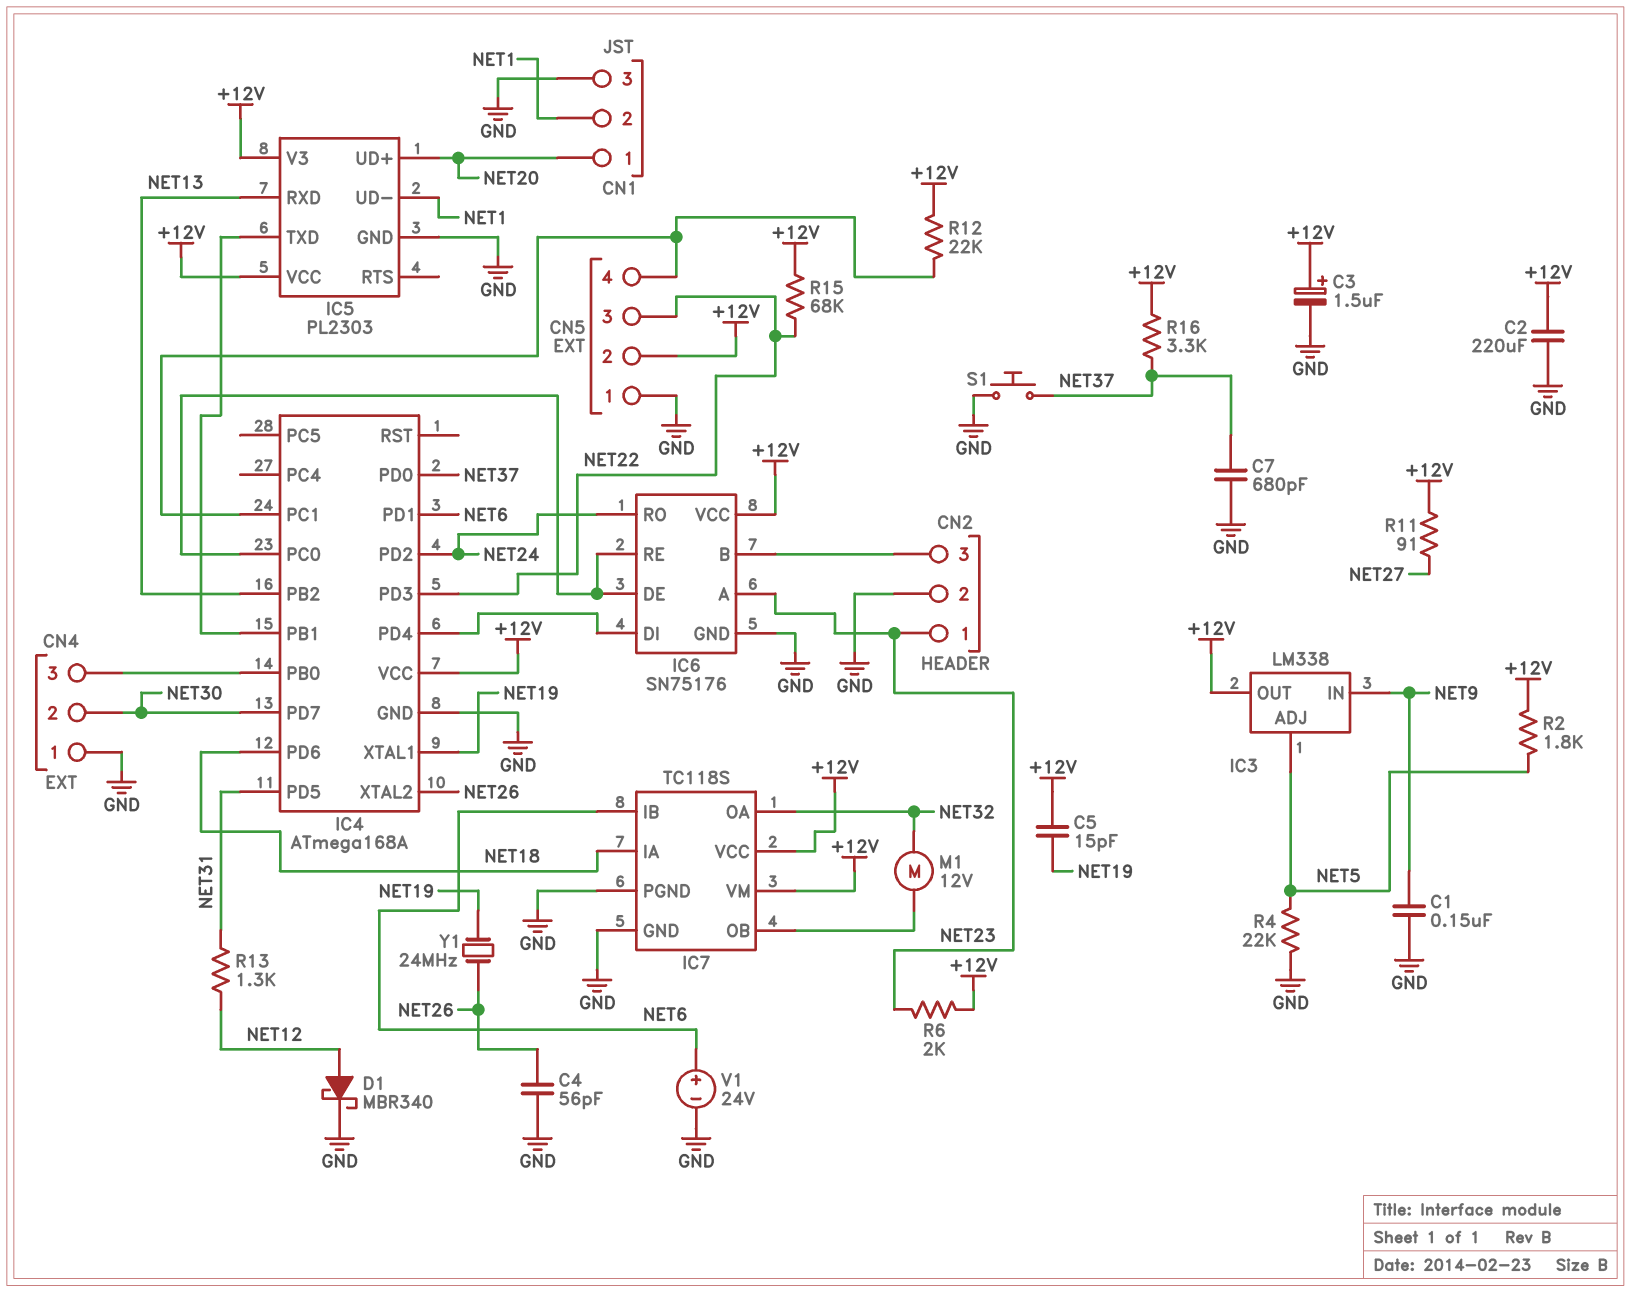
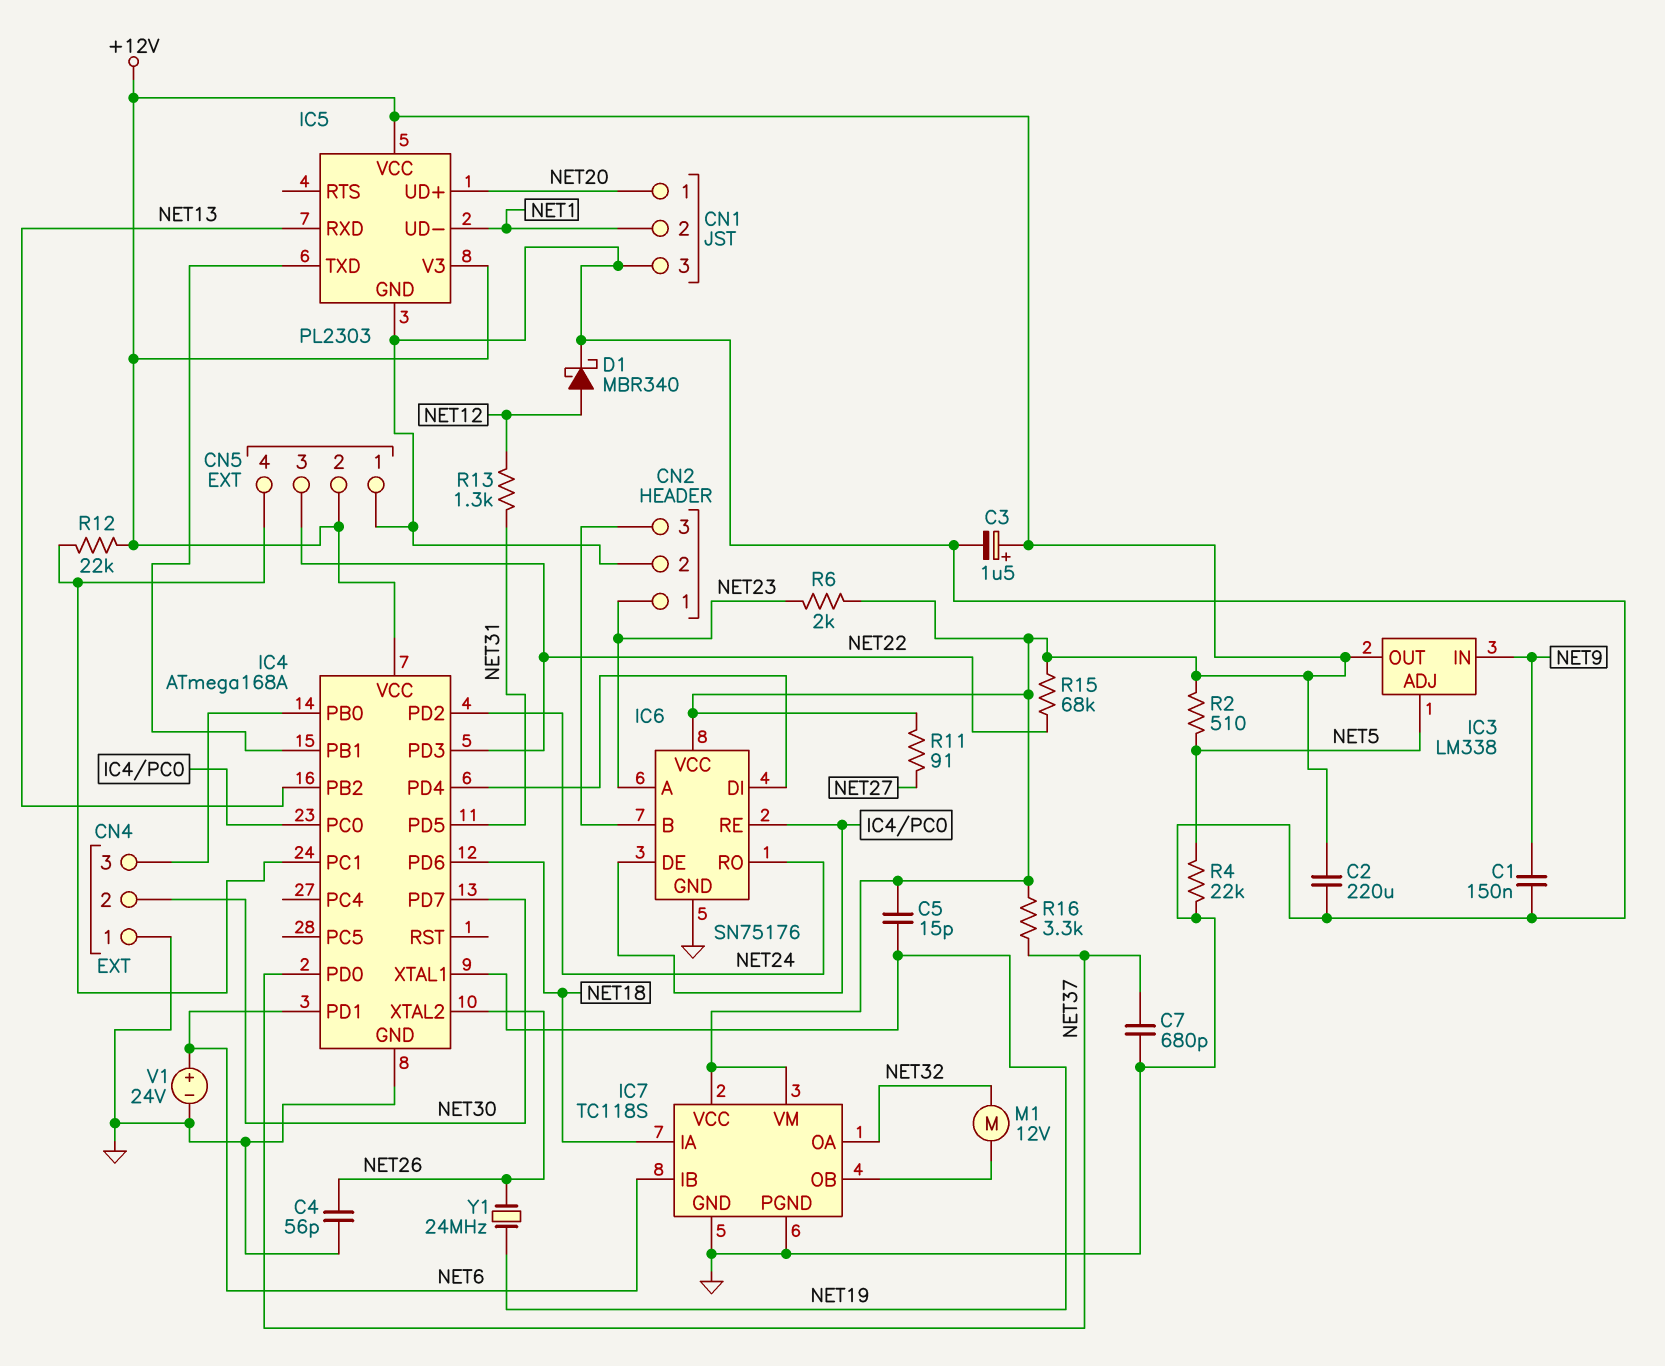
R2: 1.8k (+12V, NET5) -> 510 (+12V, NET5)
S1: button (GND, NET37) -> none

